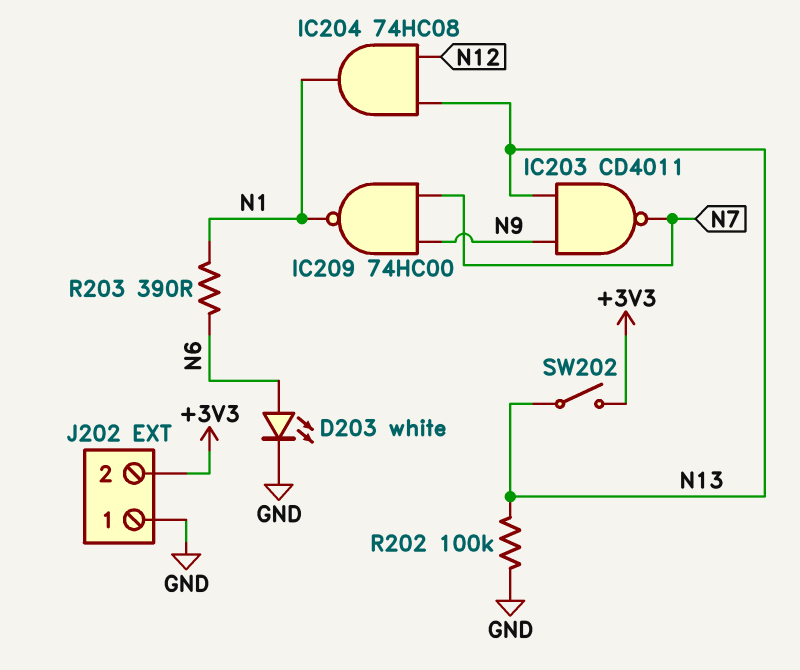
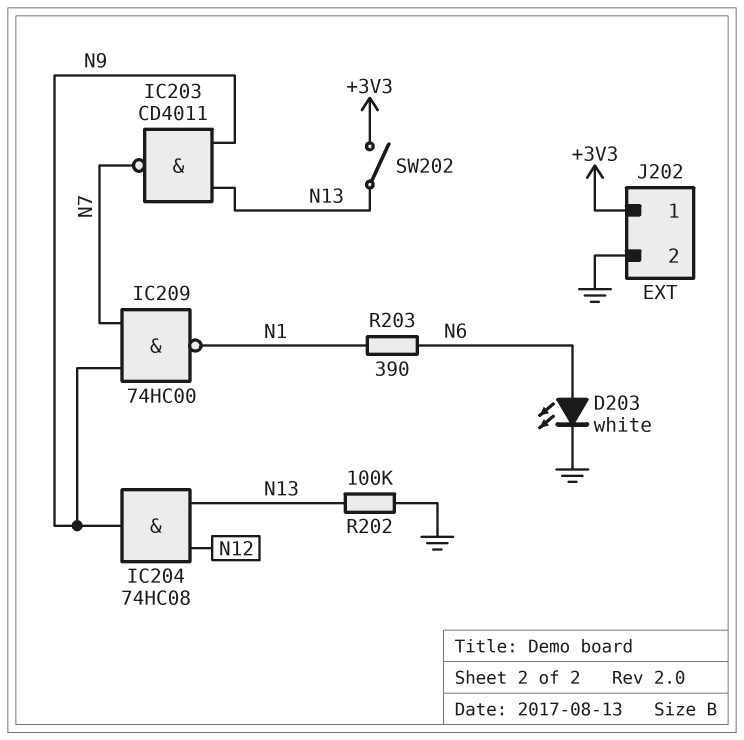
IC204: AND 74HC08 (in N12, in N13, out N1) -> AND 74HC08 (in N12, in N13, out N9)
J202 pin 1: GND -> +3V3
J202 pin 2: +3V3 -> GND

